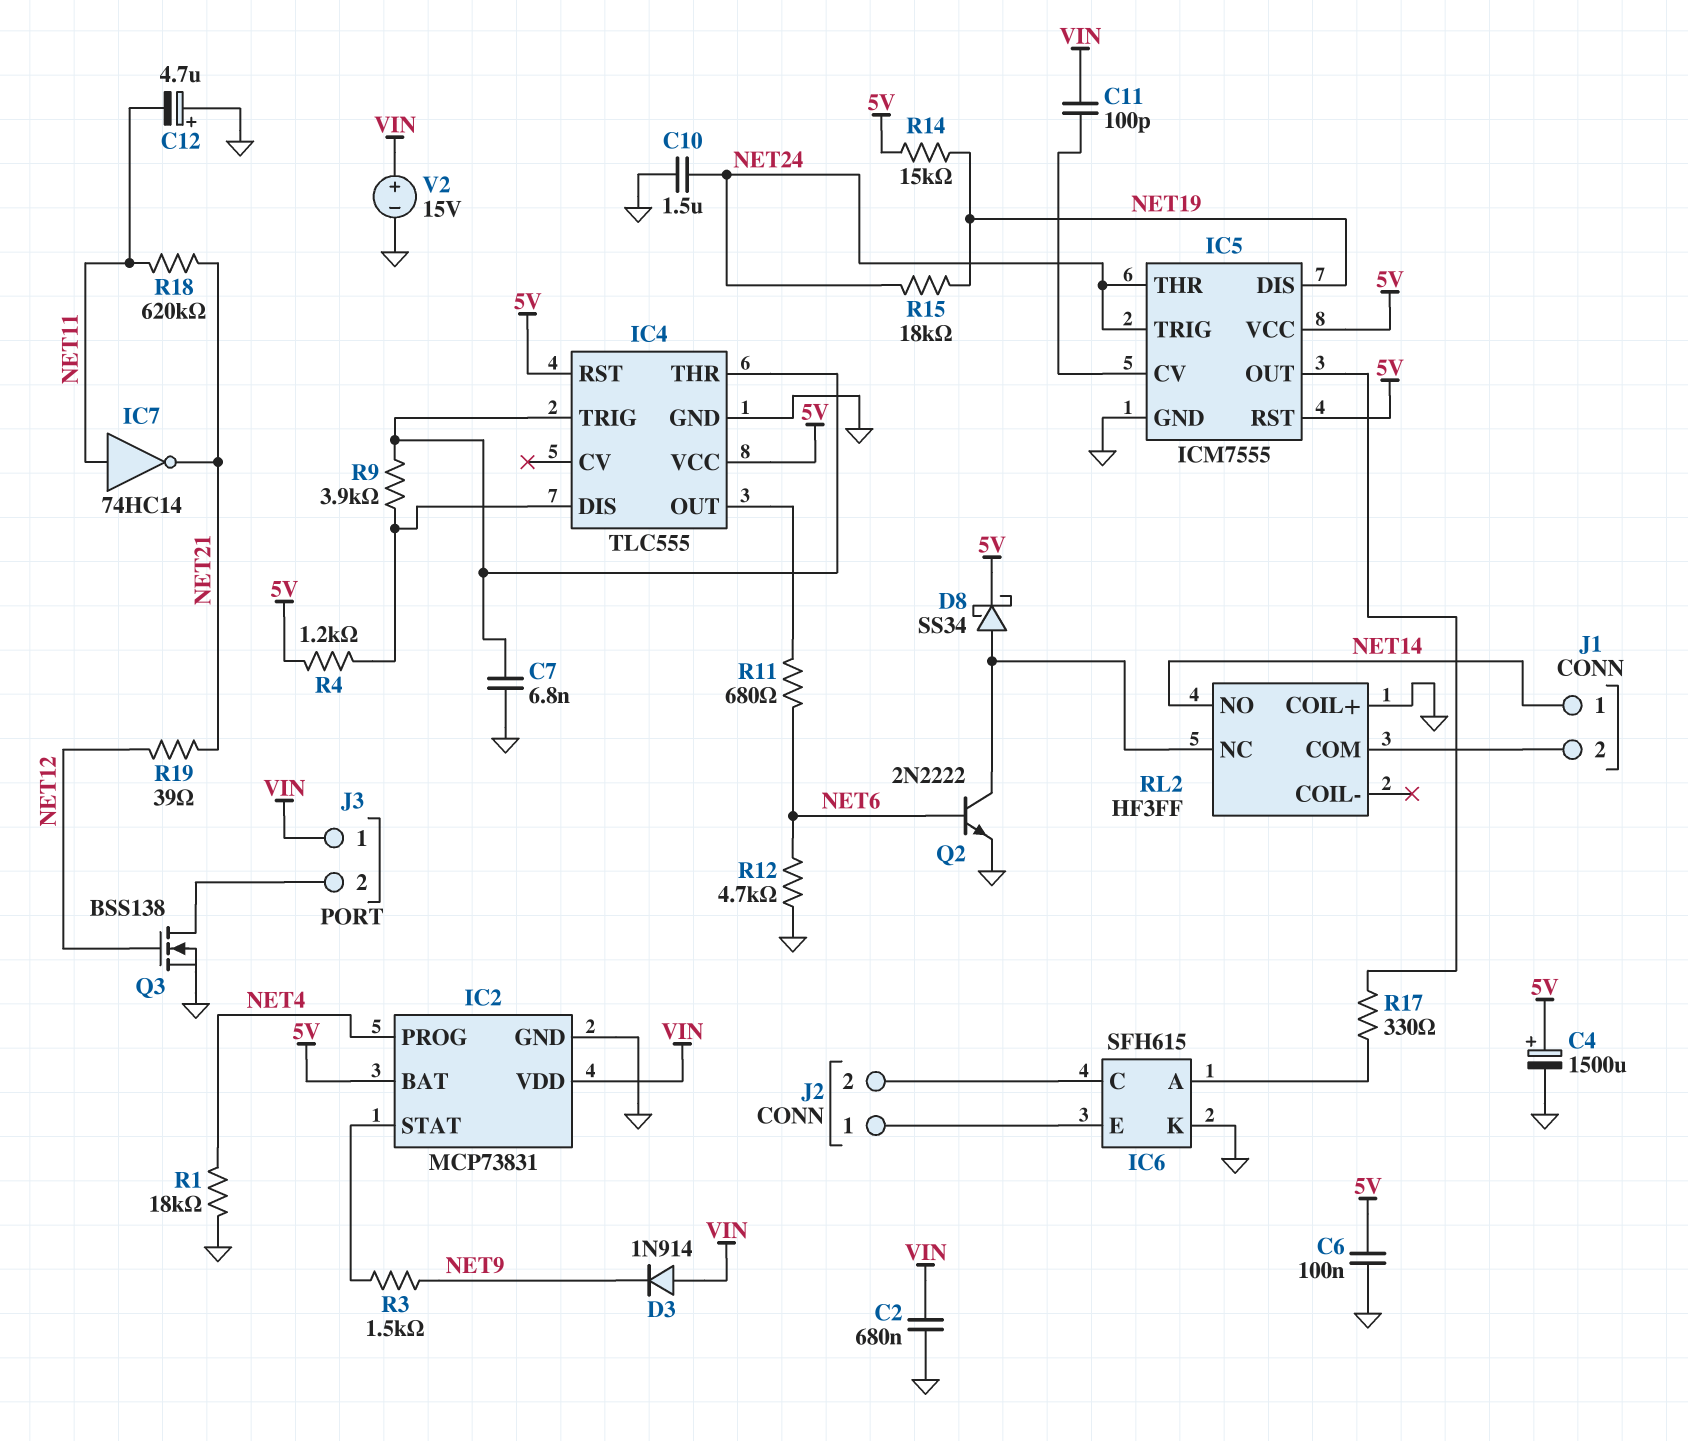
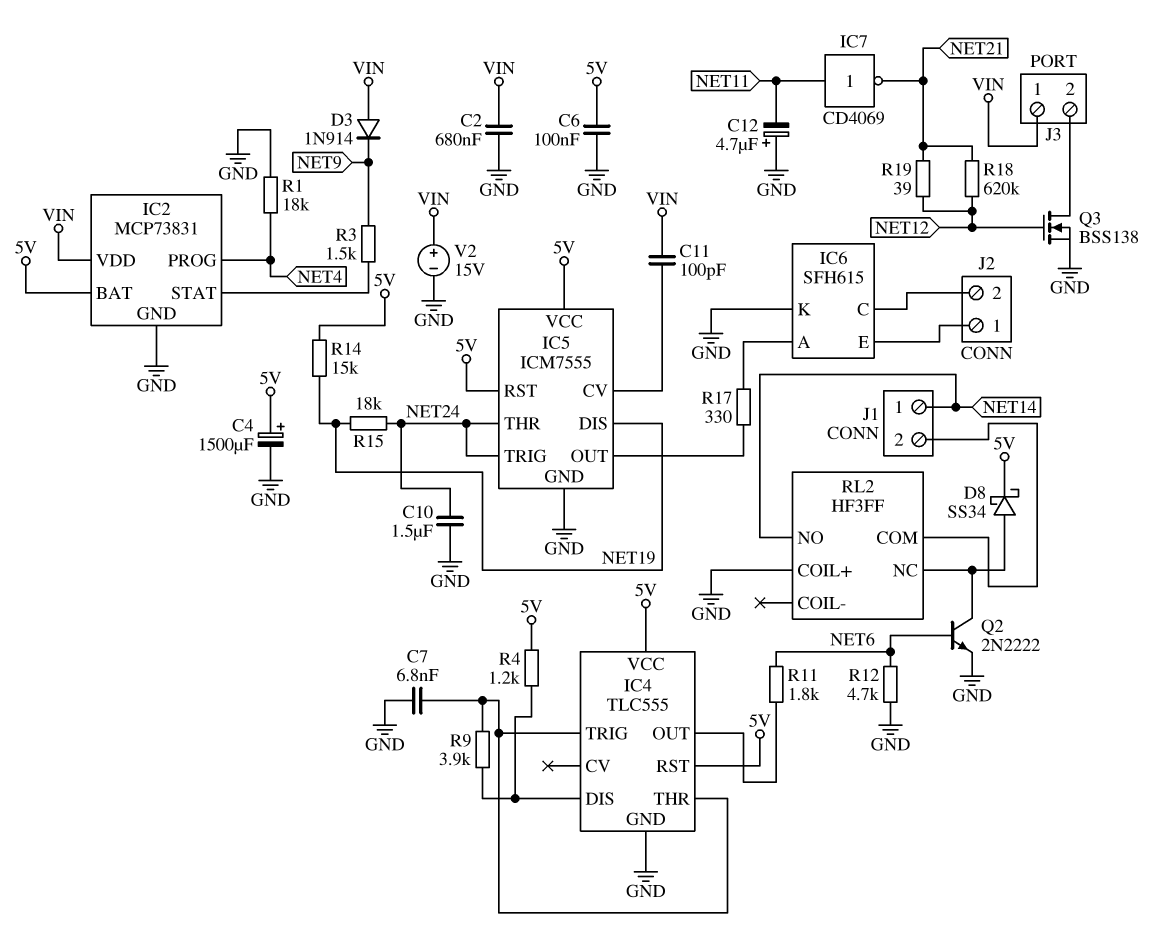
IC7: NOT 74HC14 (in NET11, out NET21) -> NOT CD4069 (in NET11, out NET21)
R11: 680 (IC4/OUT, NET6) -> 1.8k (IC4/OUT, NET6)
R18: 620k (NET11, NET21) -> 620k (NET12, NET21)

